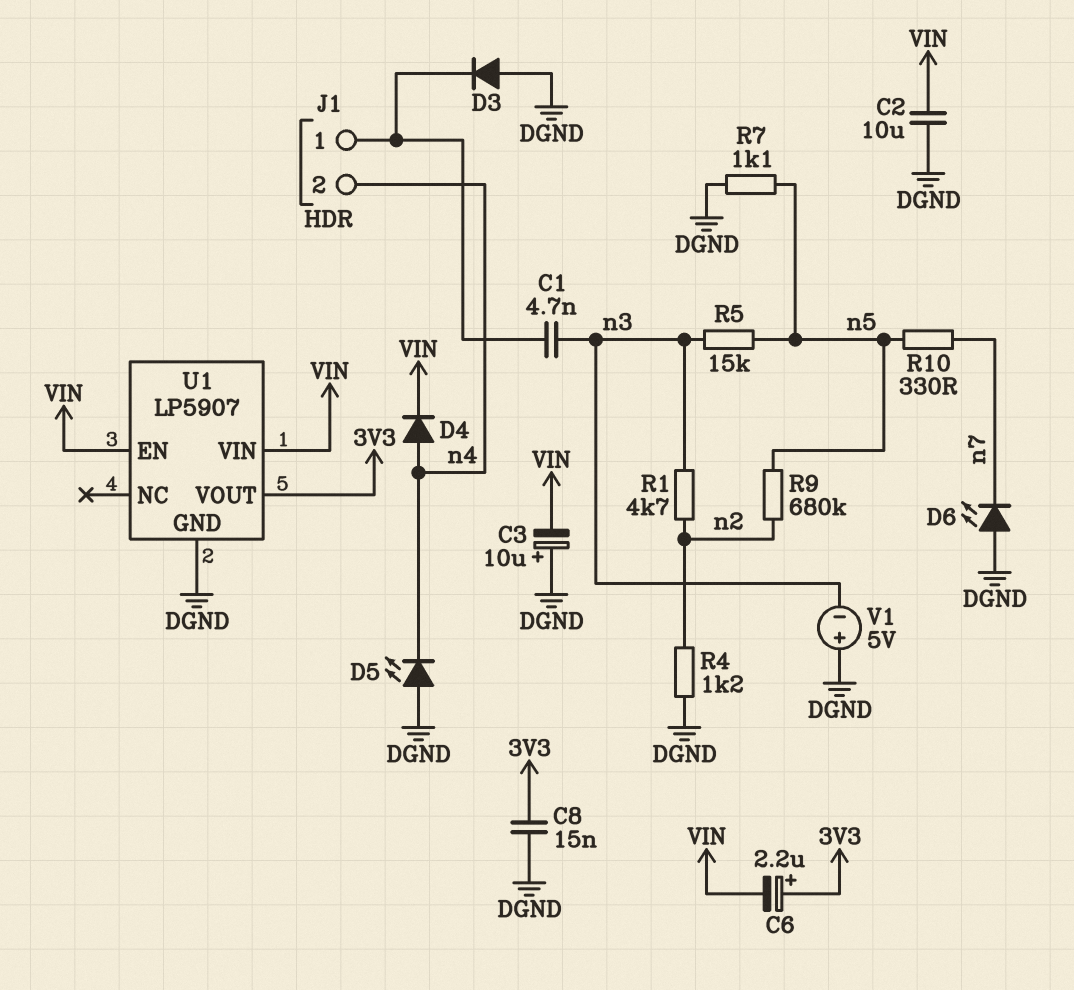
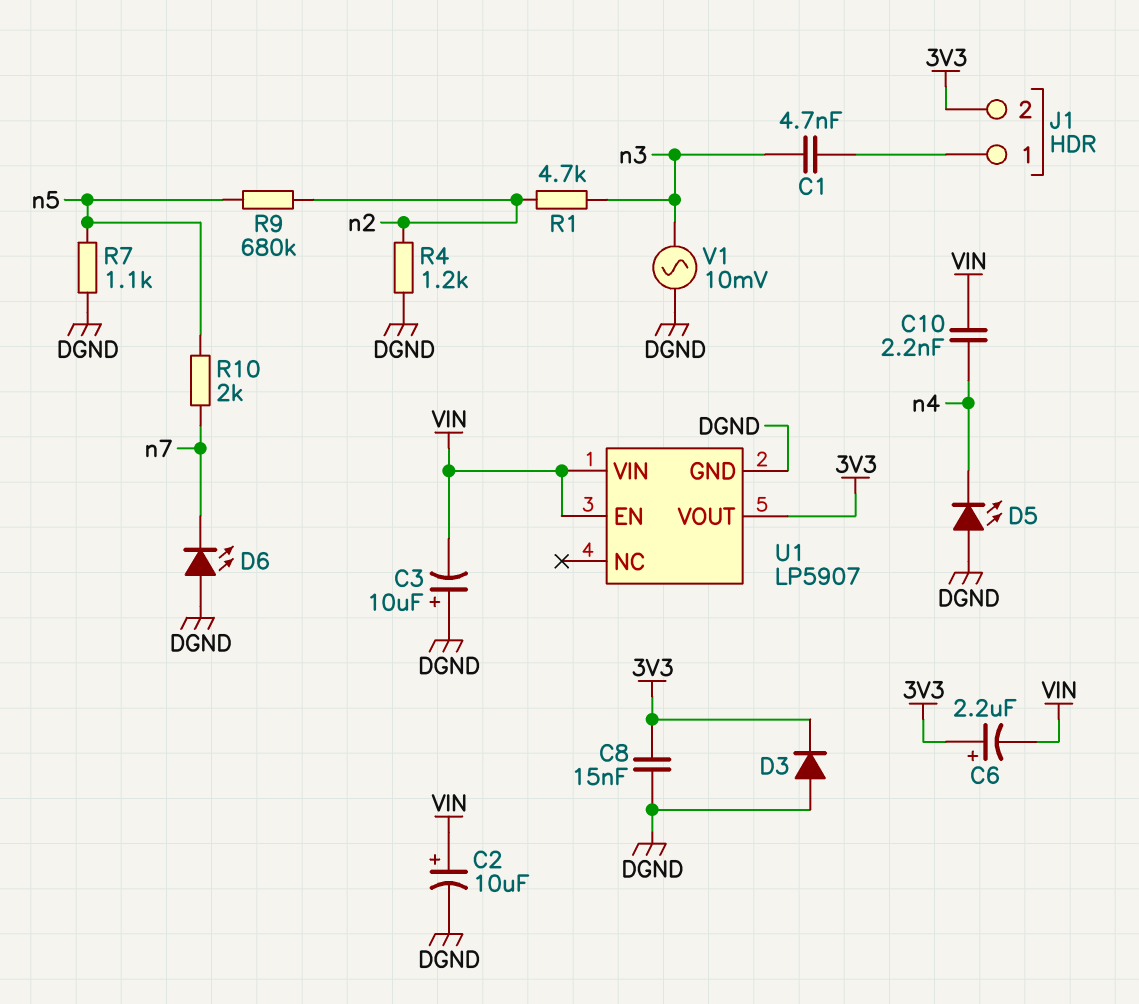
C2: 10uF (DGND, VIN) -> 10uF (plus VIN, minus DGND)
C10: none -> 2.2nF (VIN, n4)
D3: diode (A DGND, K J1/1) -> diode (A DGND, K 3V3)
D4: diode (A n4, K VIN) -> none
J1 pin 2: n4 -> 3V3
R5: 15k (n3, n5) -> none
R10: 330 (n5, n7) -> 2k (n5, n7)
V1: 5V (plus DGND, minus n3) -> AC 10mV (DGND, n3)

